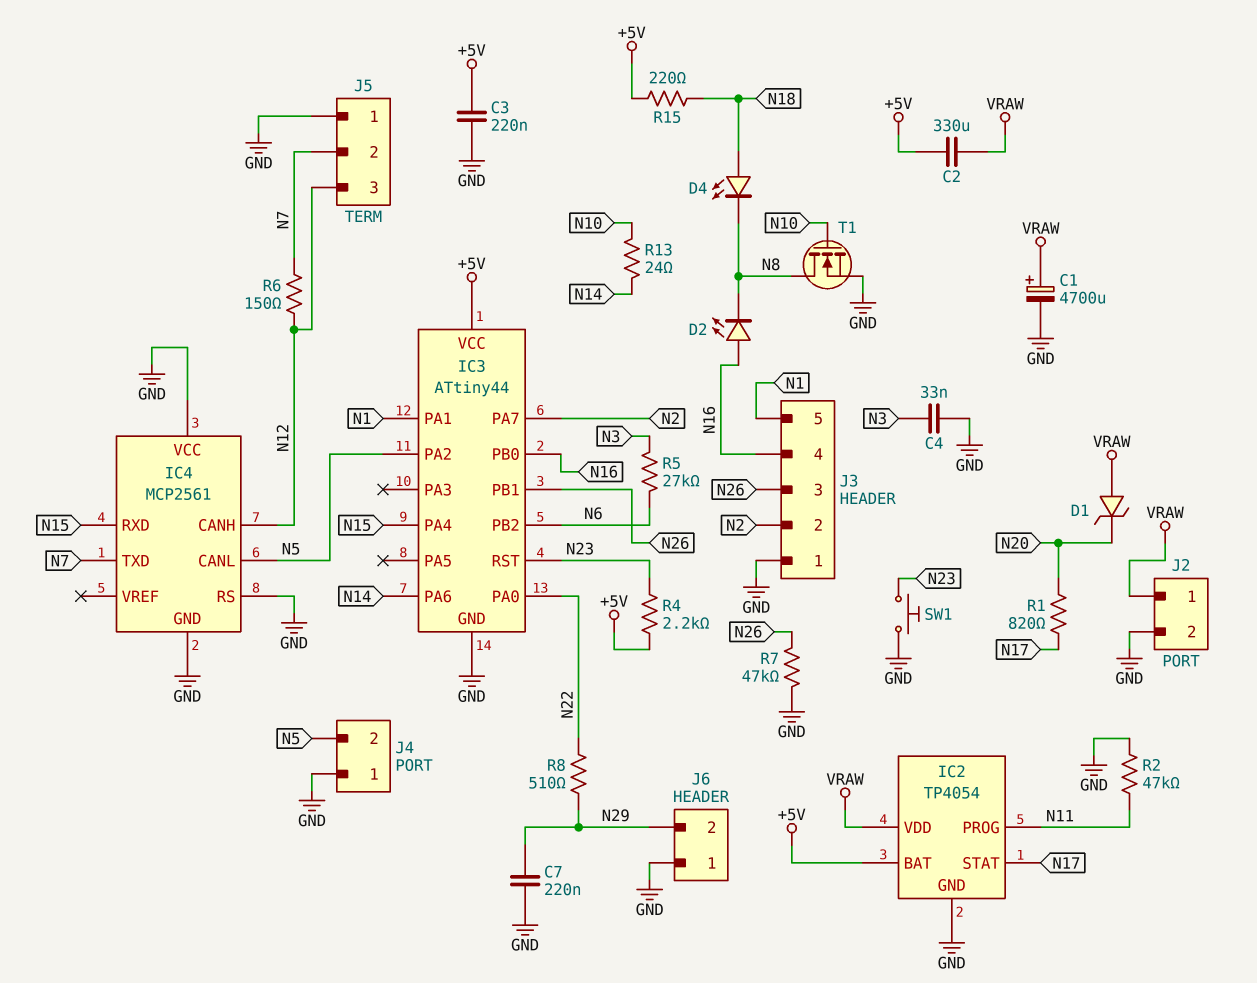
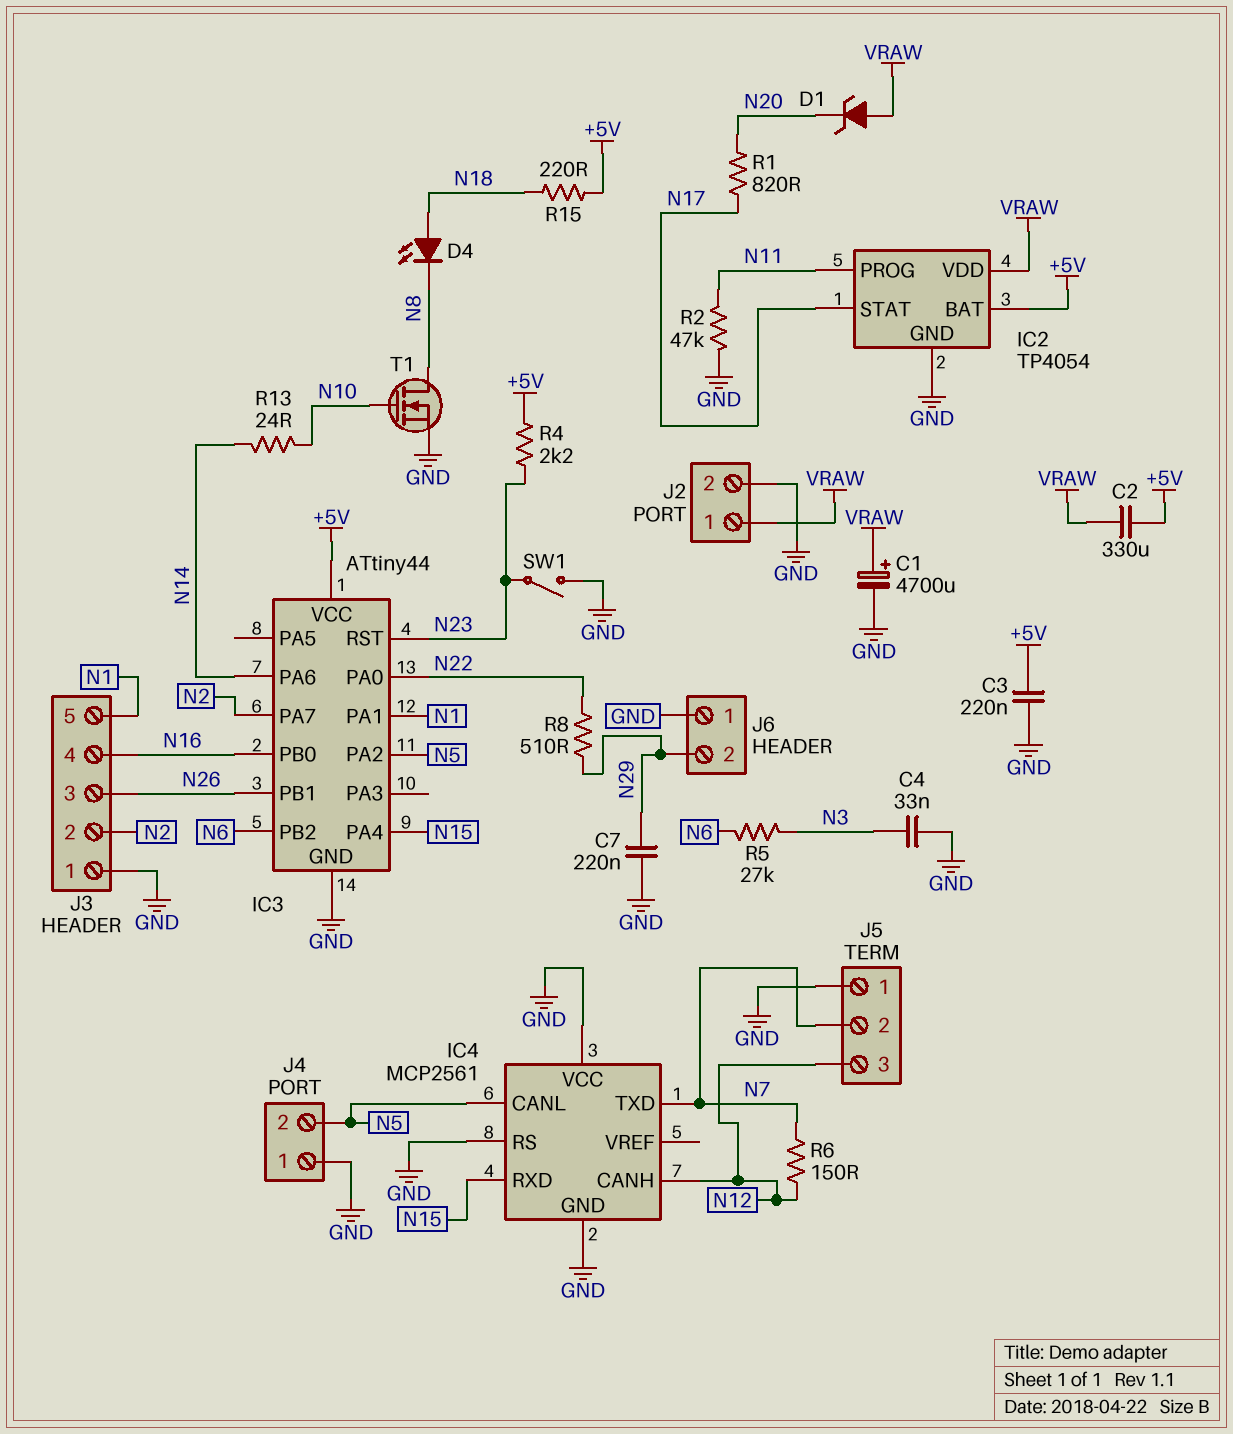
D2: LED (A N16, K N8) -> none
R7: 47k (GND, N26) -> none
SW1: button (GND, N23) -> switch (GND, N23)

